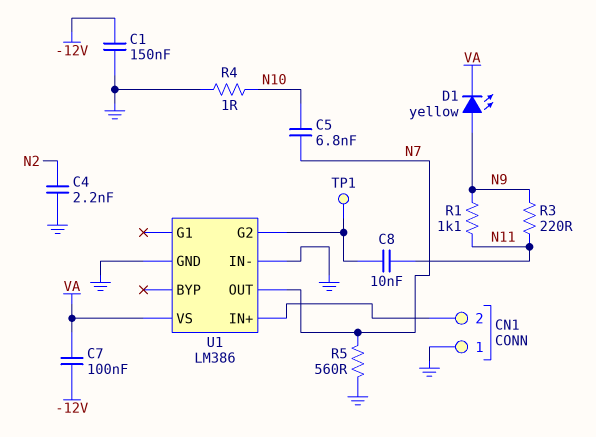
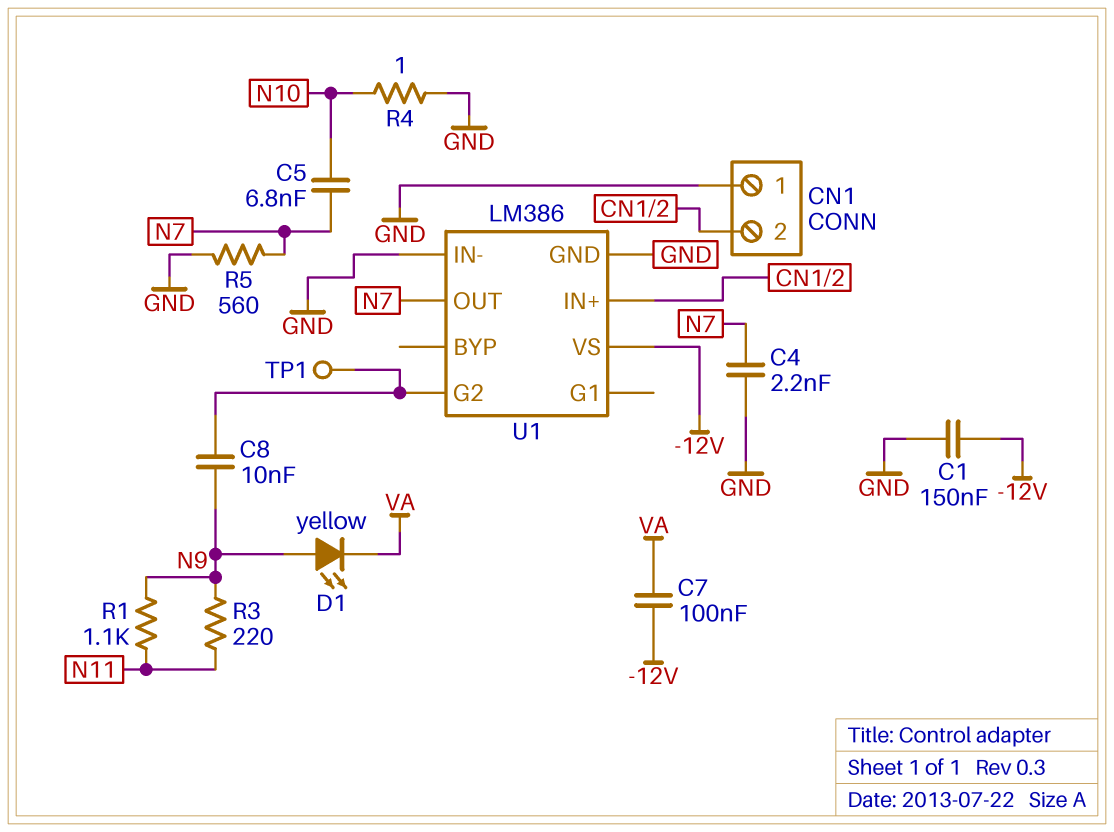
C4: 2.2nF (GND, N2) -> 2.2nF (GND, N7)
C8: 10nF (N11, U1/G2) -> 10nF (N9, U1/G2)
U1 pin VS: VA -> -12V

